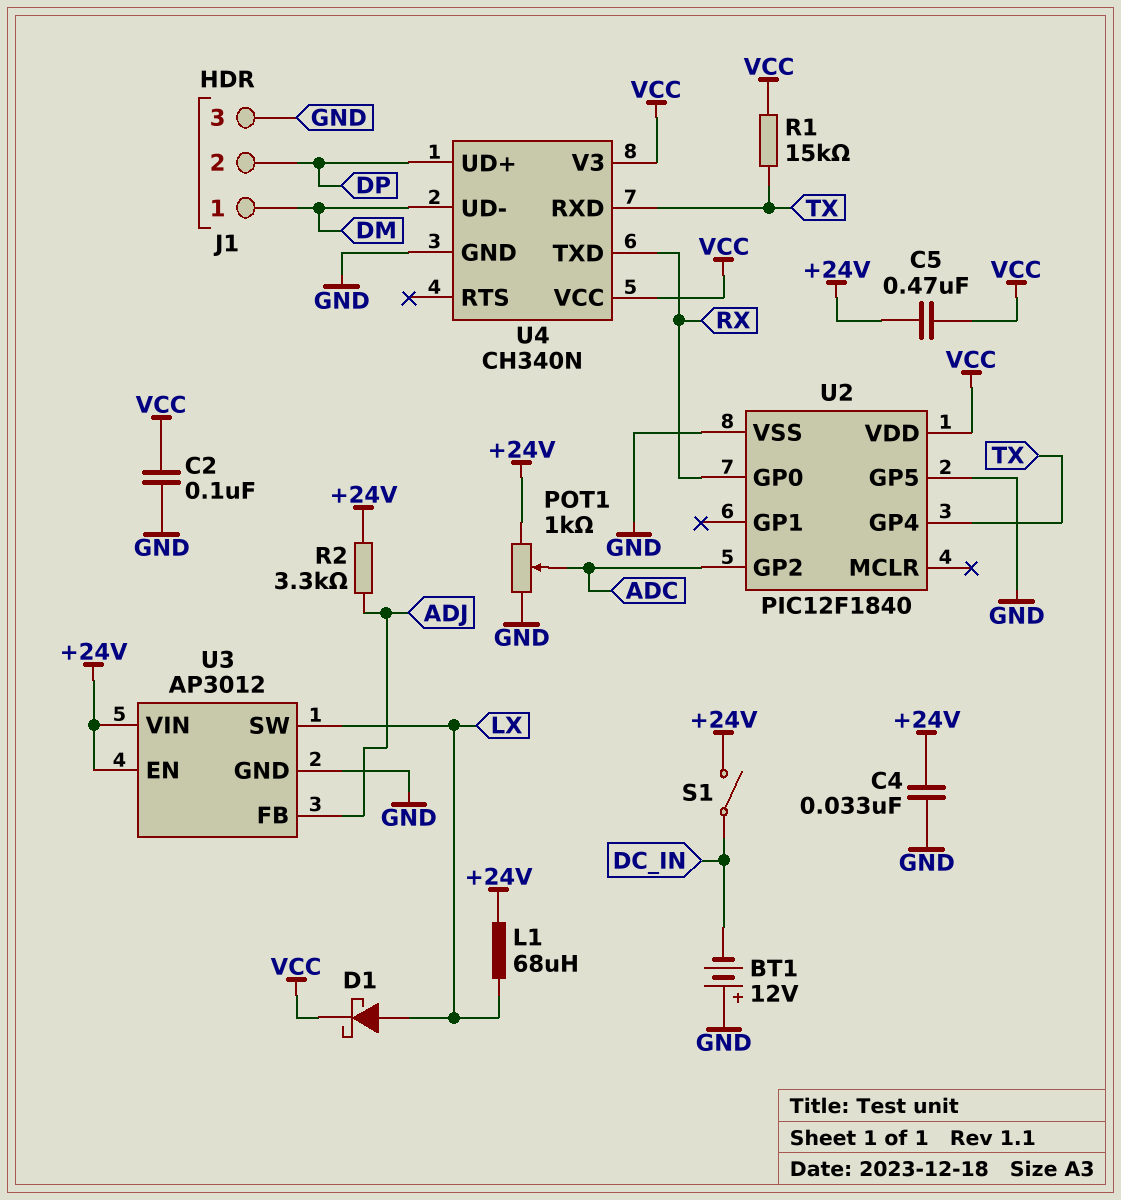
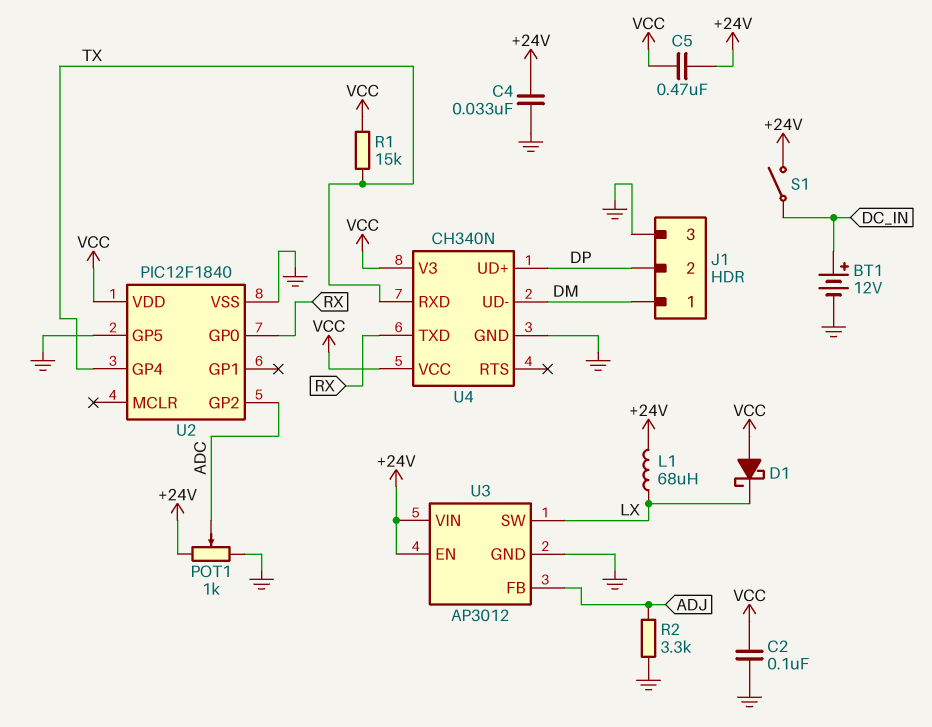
BT1: 12V (plus GND, minus DC_IN) -> 12V (plus DC_IN, minus GND)
D1: schottky (A LX, K VCC) -> schottky (A VCC, K LX)
R2: 3.3k (+24V, ADJ) -> 3.3k (ADJ, GND)

